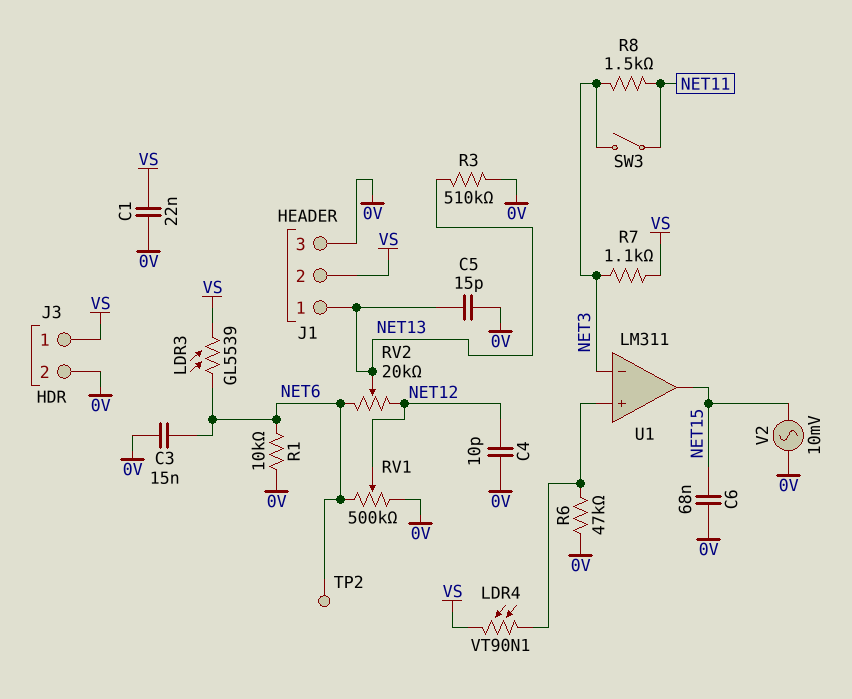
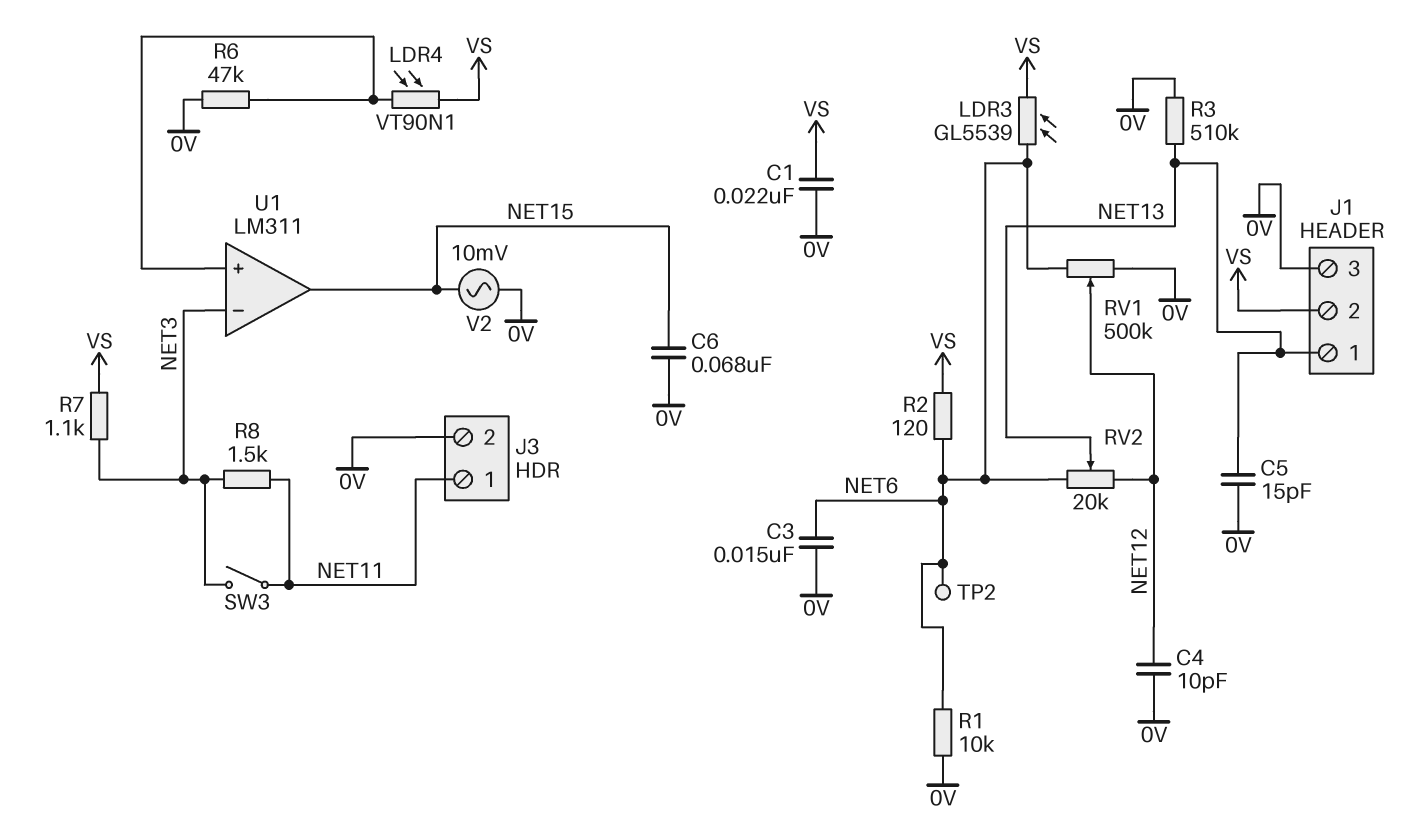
J3 pin 1: VS -> NET11
R2: none -> 120 (NET6, VS)

